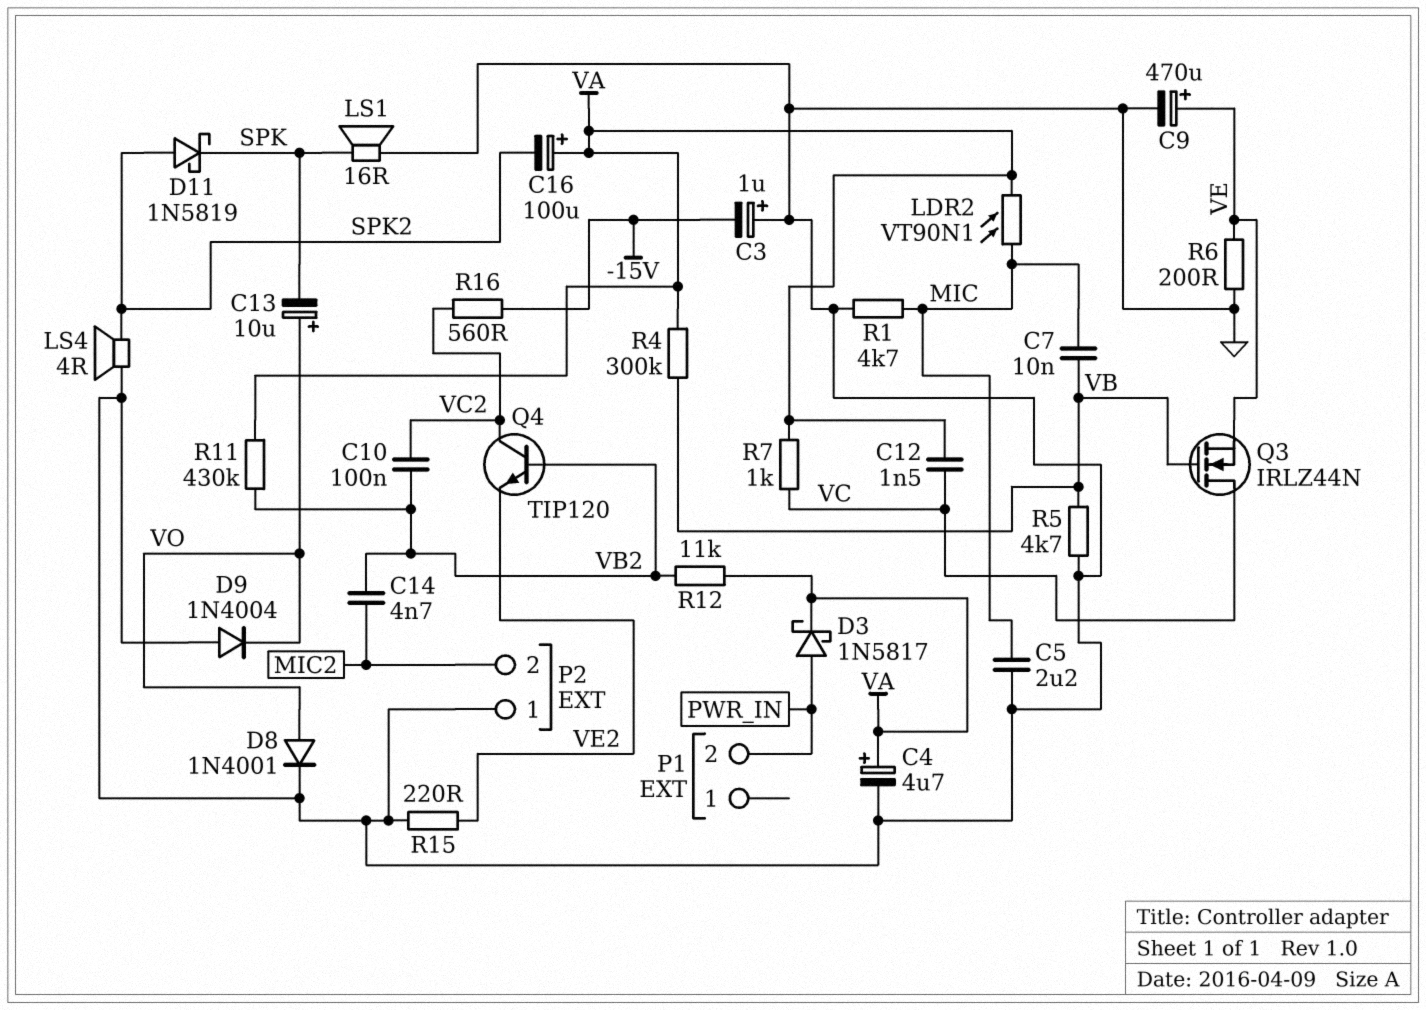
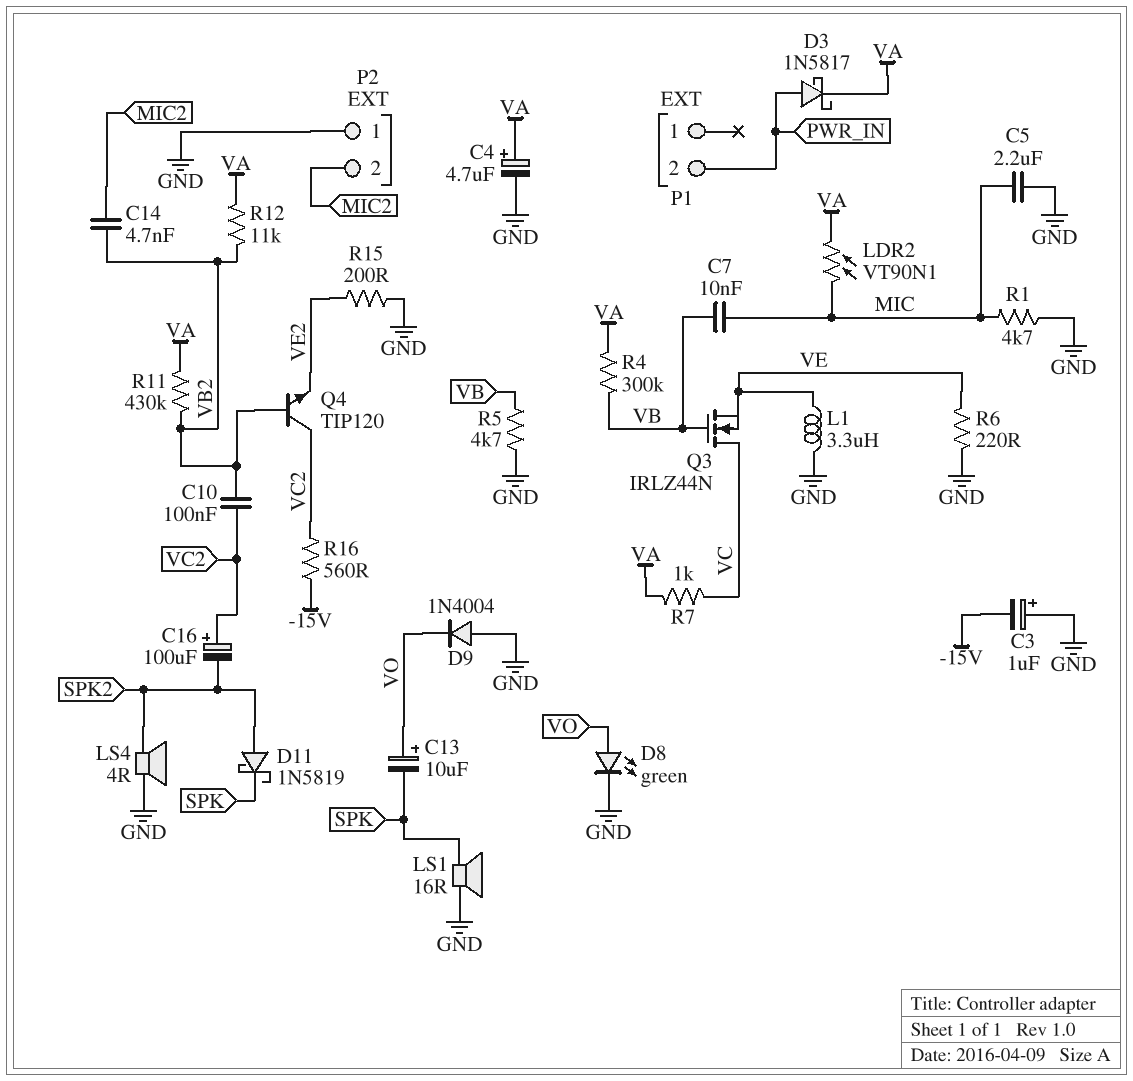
C9: 470uF (plus VE, minus GND) -> none
C12: 1.5nF (VA, VC) -> none
C16: 100uF (plus VA, minus SPK2) -> 100uF (plus VC2, minus SPK2)
D8: diode 1N4001 (A VO, K GND) -> LED green (A VO, K GND)
L1: none -> 3.3uH (GND, VE)
R6: 200 (GND, VE) -> 220 (GND, VE)
R15: 220 (GND, VE2) -> 200 (GND, VE2)

